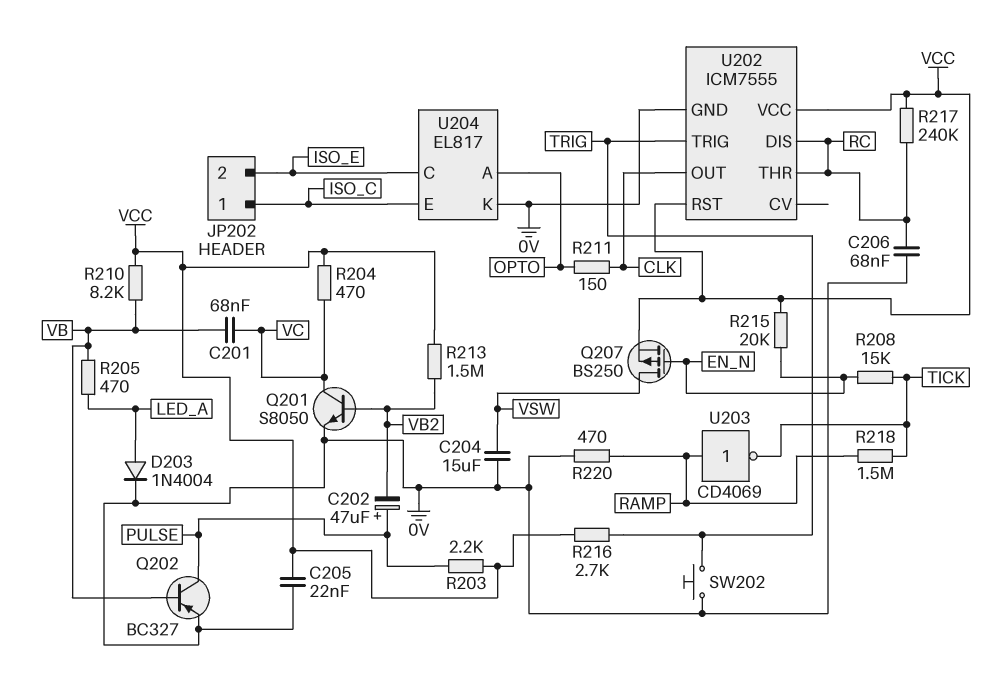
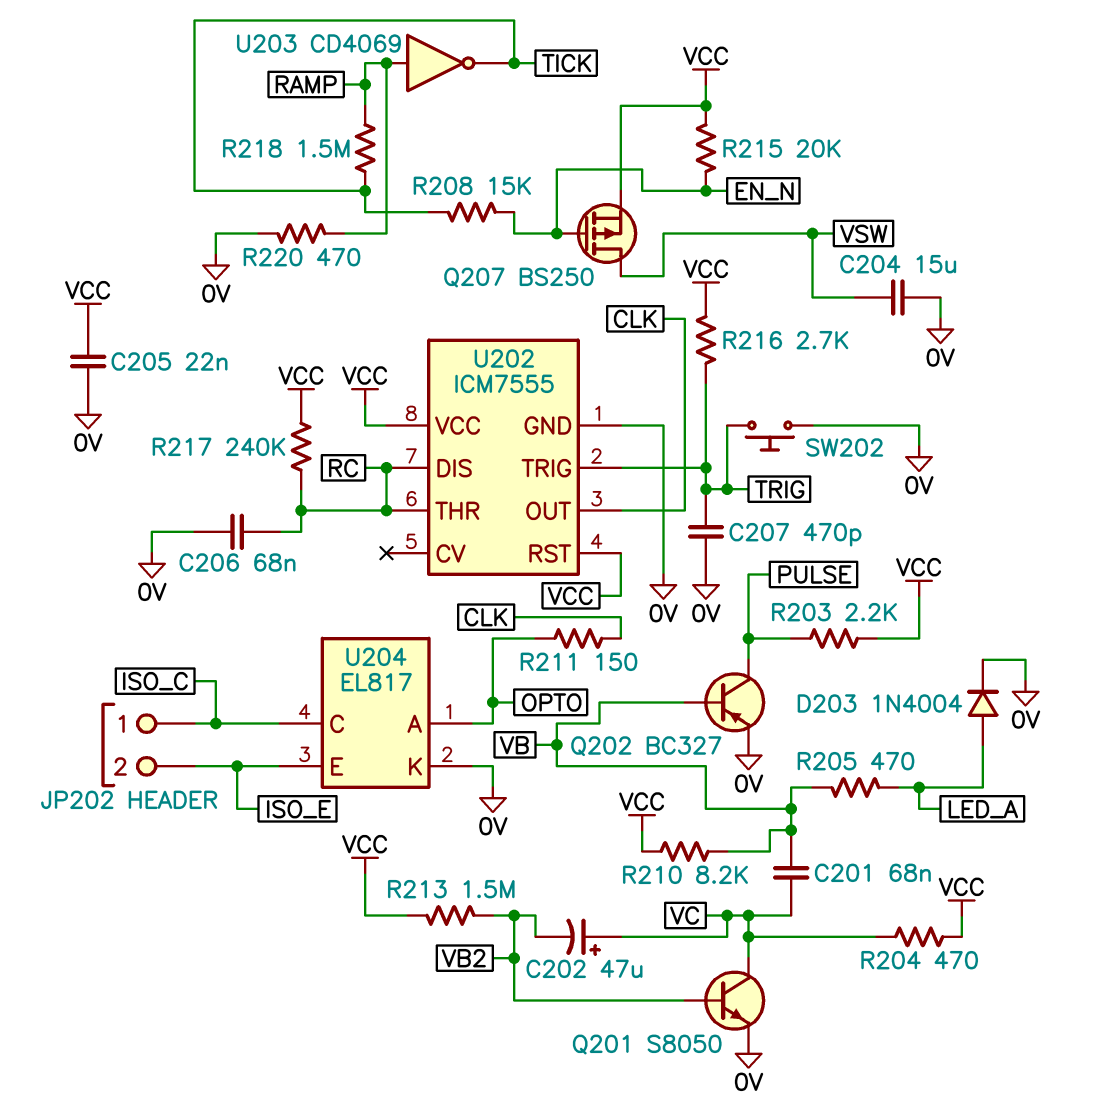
C202: 47uF (plus PULSE, minus VB2) -> 47uF (plus VC, minus VB2)
C207: none -> 470pF (0V, TRIG)
U204 pin C: ISO_E -> ISO_C
U204 pin E: ISO_C -> ISO_E

